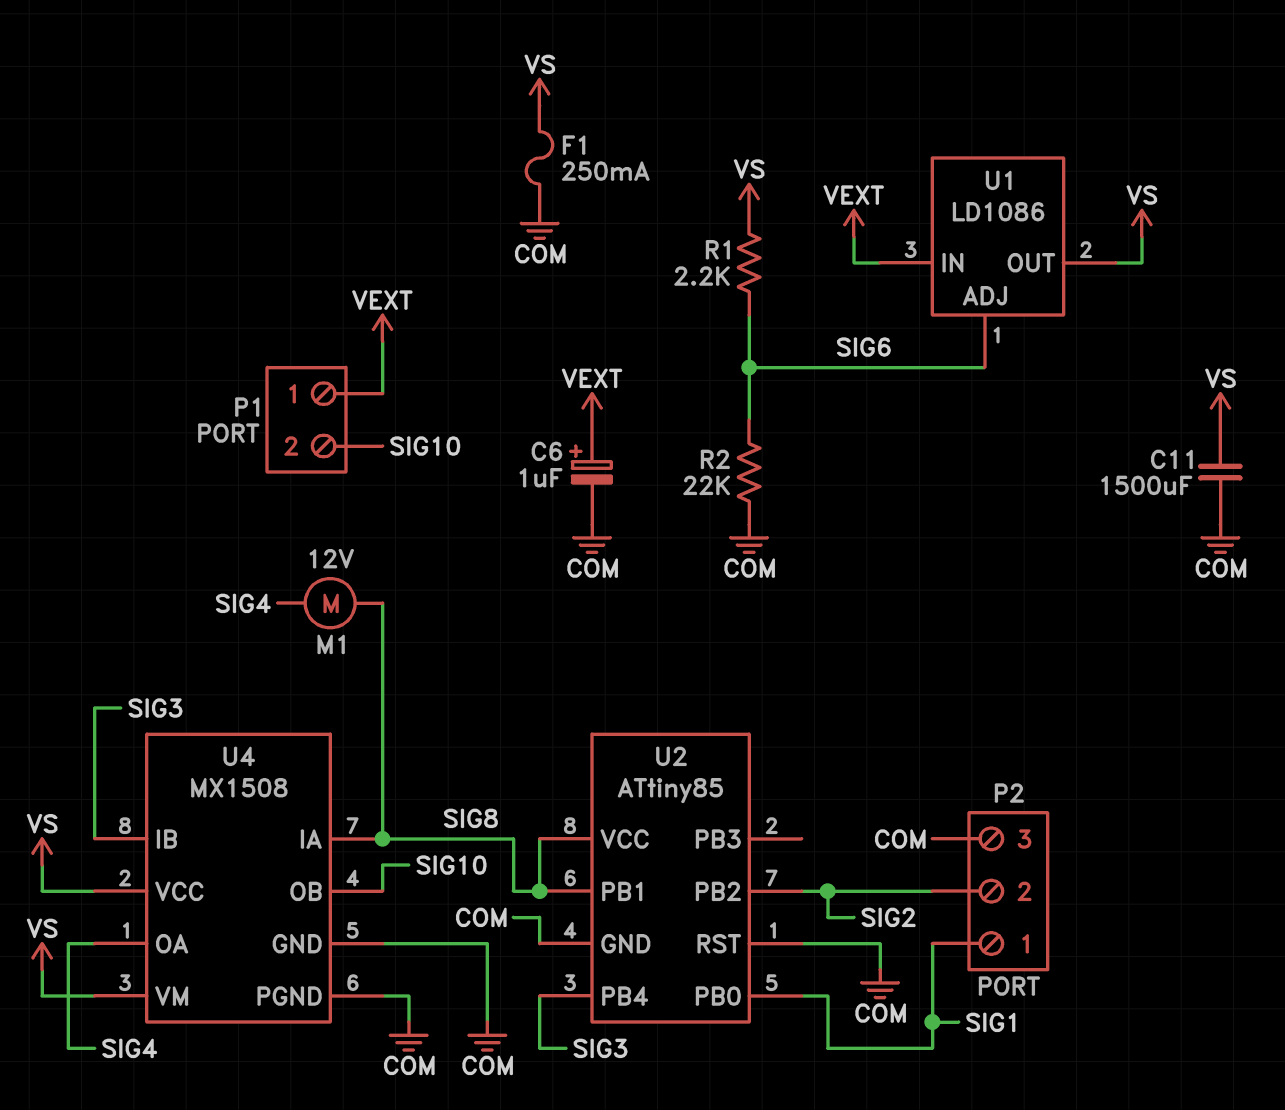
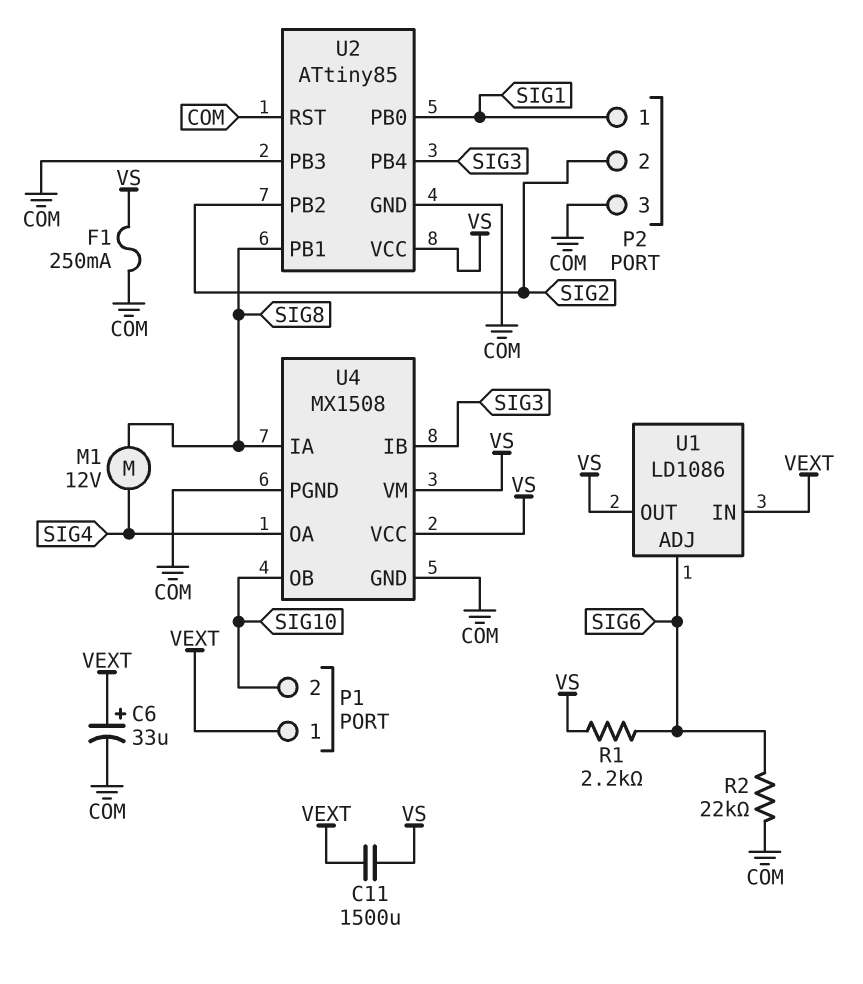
C6: 1uF (plus VEXT, minus COM) -> 33uF (plus VEXT, minus COM)
C11: 1500uF (COM, VS) -> 1500uF (VEXT, VS)
U2 pin PB3: none -> COM
U2 pin VCC: SIG8 -> VS

